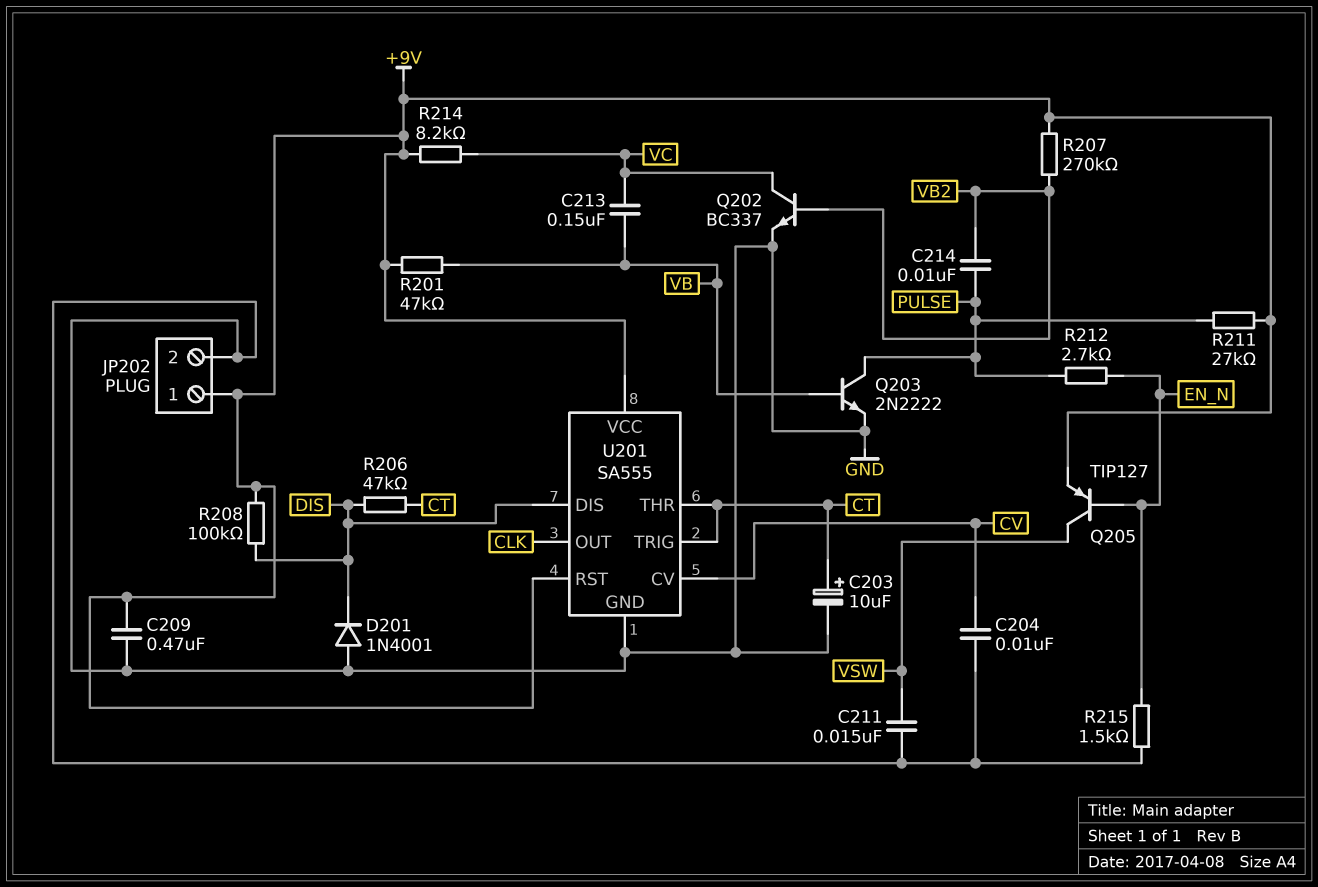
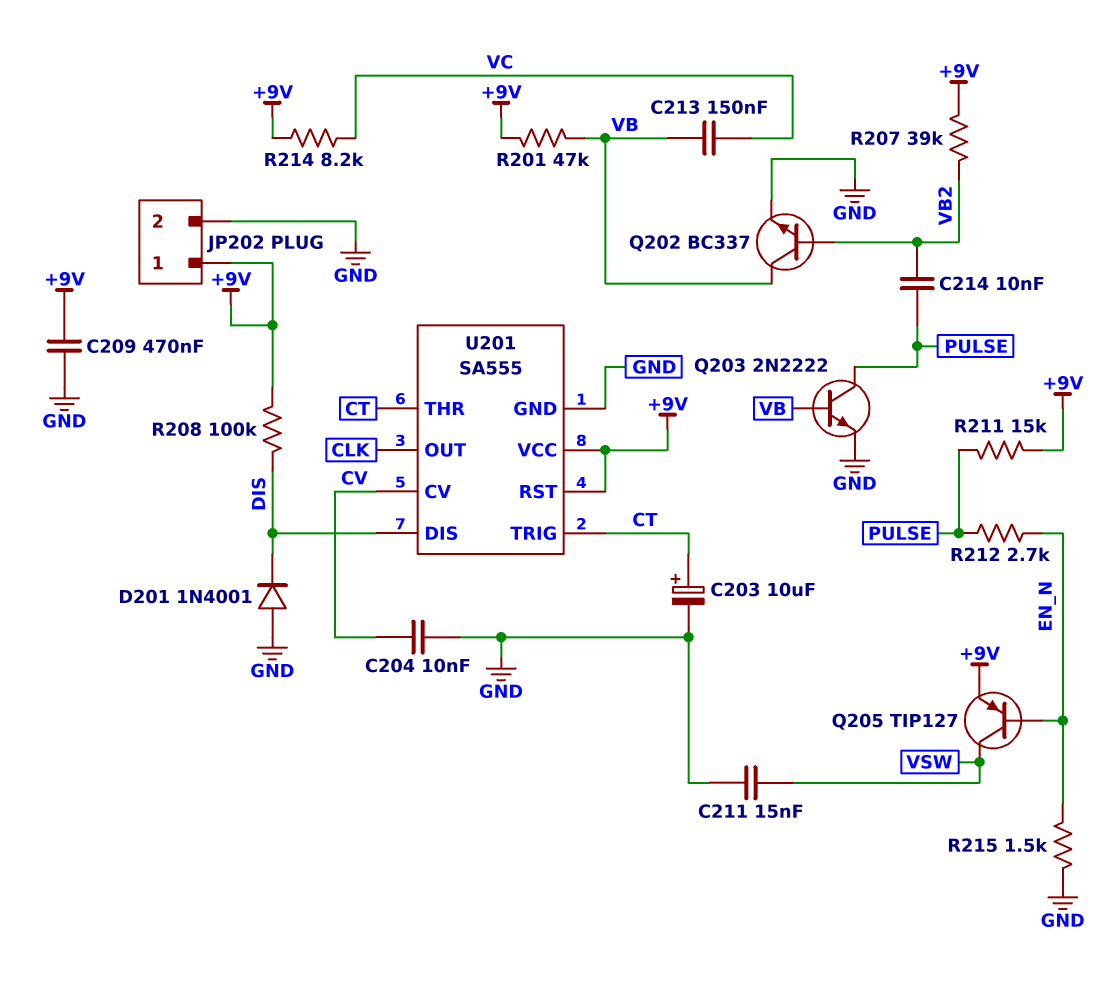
Q202: NPN BC337 (B VB2, C VC, E GND) -> NPN BC337 (B VB2, C VB, E GND)
R206: 47k (CT, DIS) -> none
R207: 270k (+9V, VB2) -> 39k (+9V, VB2)
R211: 27k (+9V, PULSE) -> 15k (+9V, PULSE)

